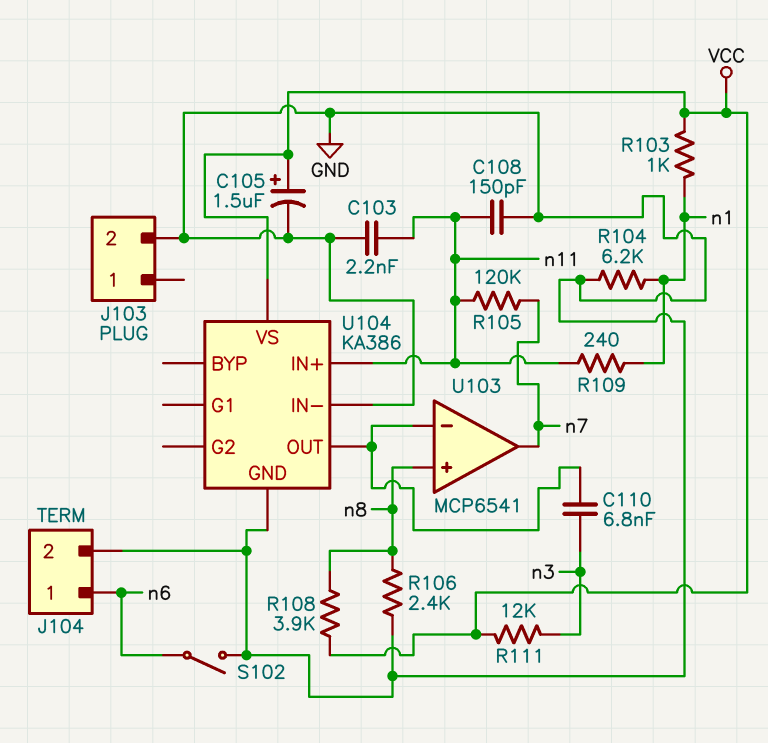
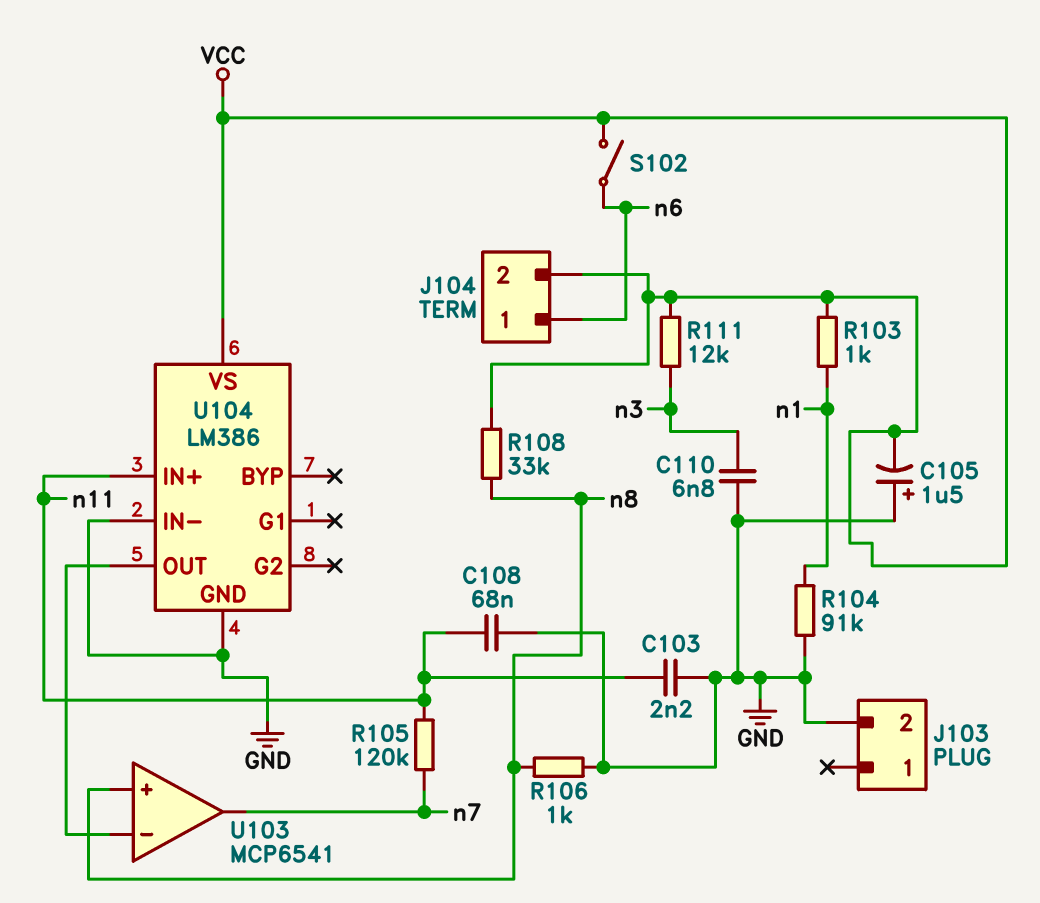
C105: 1.5uF (plus VCC, minus GND) -> 1.5uF (plus GND, minus VCC)
C108: 150pF (GND, n11) -> 68nF (GND, n11)
C110: 6.8nF (U103/in-, n3) -> 6.8nF (GND, n3)
J104 pin 2: GND -> VCC
R104: 6.2k (GND, n1) -> 91k (GND, n1)
R106: 2.4k (GND, n8) -> 1k (GND, n8)
R108: 3.9k (VCC, n8) -> 33k (VCC, n8)
R109: 240 (n1, n11) -> none
S102: switch (GND, n6) -> switch (VCC, n6)
U104: KA386 -> LM386

